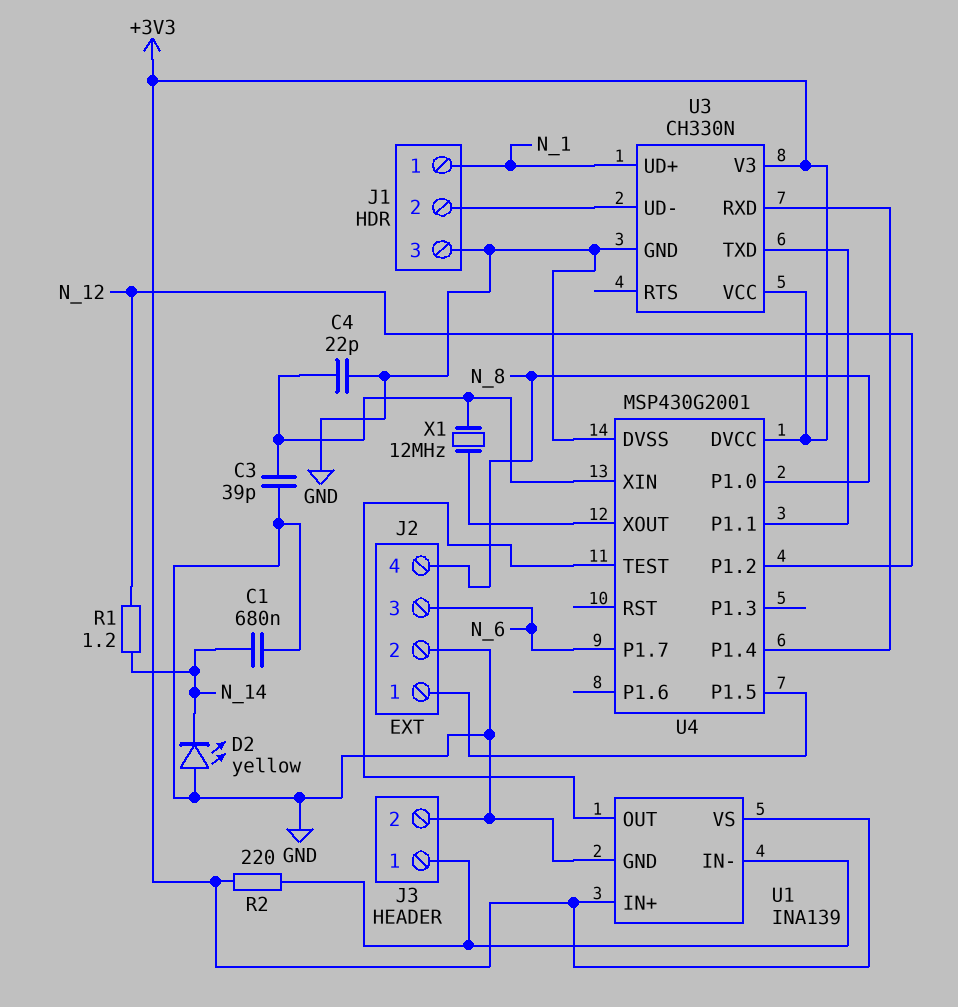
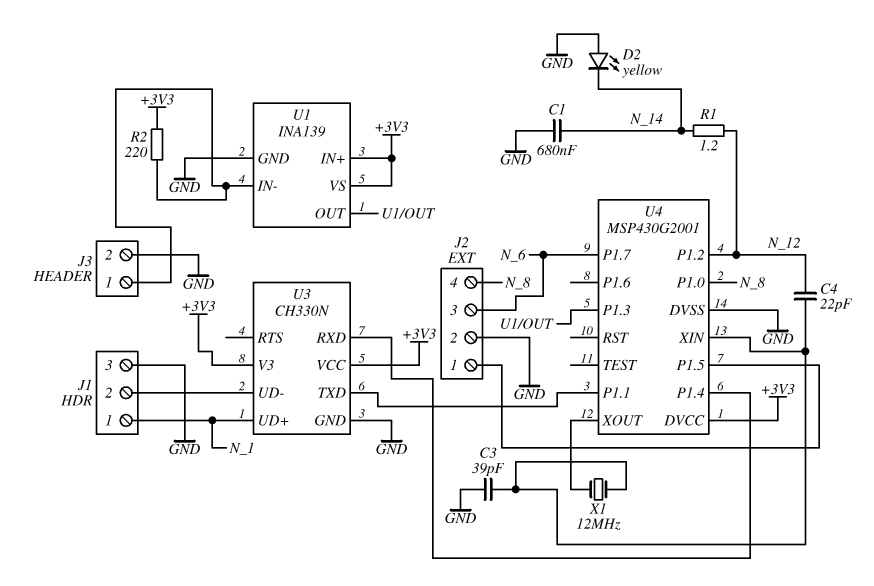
C4: 22pF (GND, U4/XIN) -> 22pF (N_12, U4/XIN)
U4 pin P1.3: none -> U1/OUT
U4 pin TEST: U1/OUT -> none

